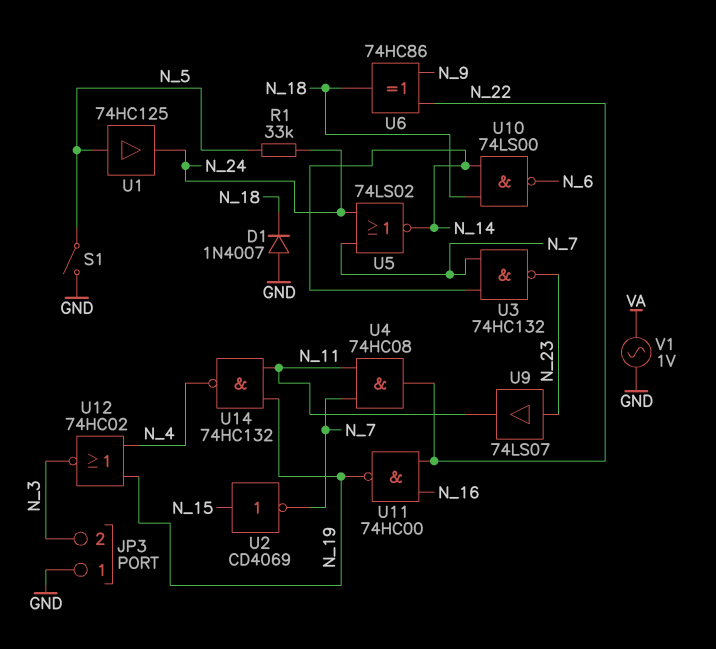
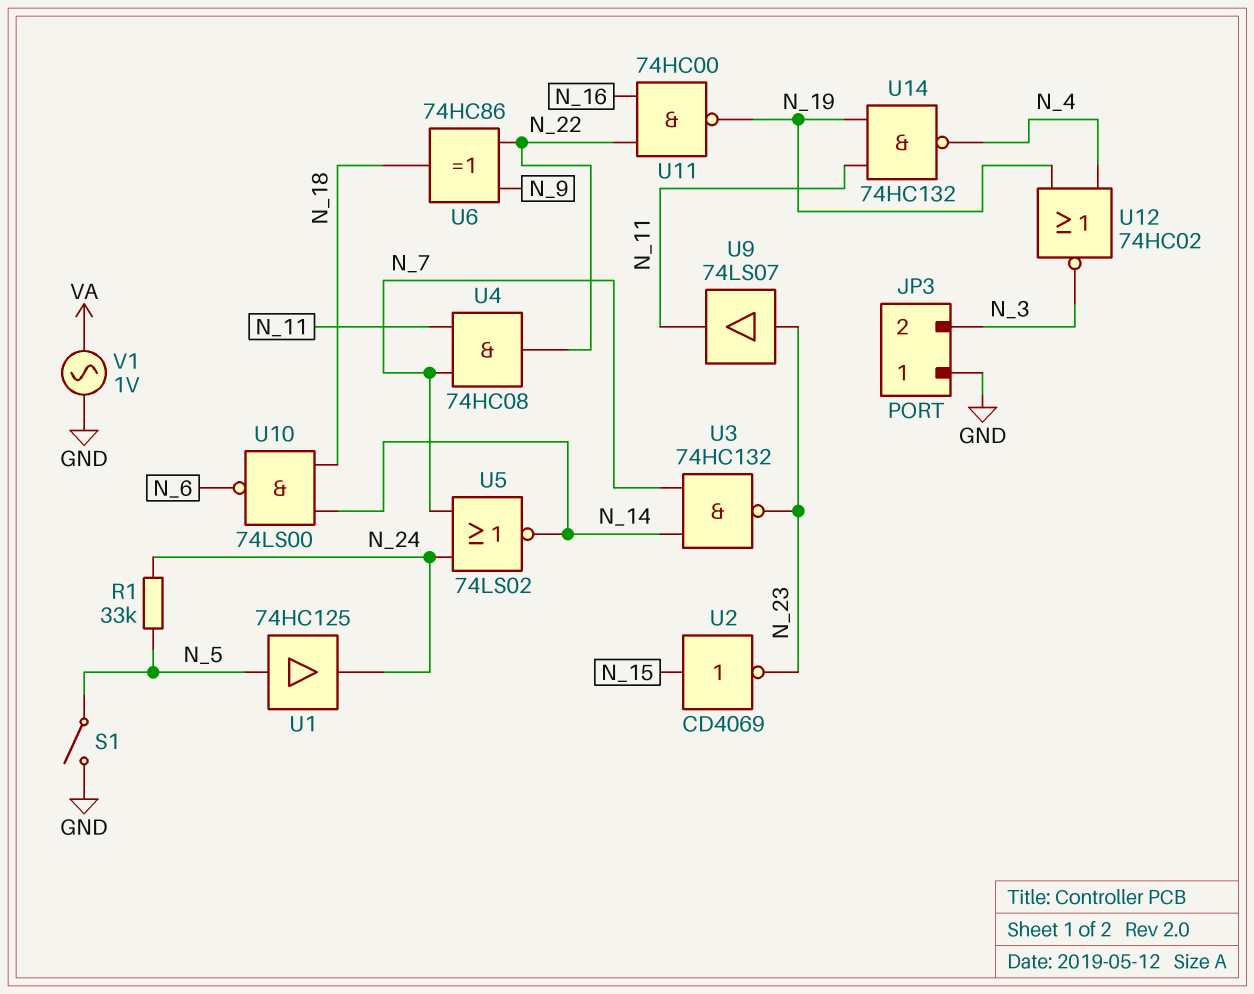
D1: diode 1N4007 (A GND, K N_18) -> none
U2: NOT CD4069 (in N_15, out N_7) -> NOT CD4069 (in N_15, out N_23)

